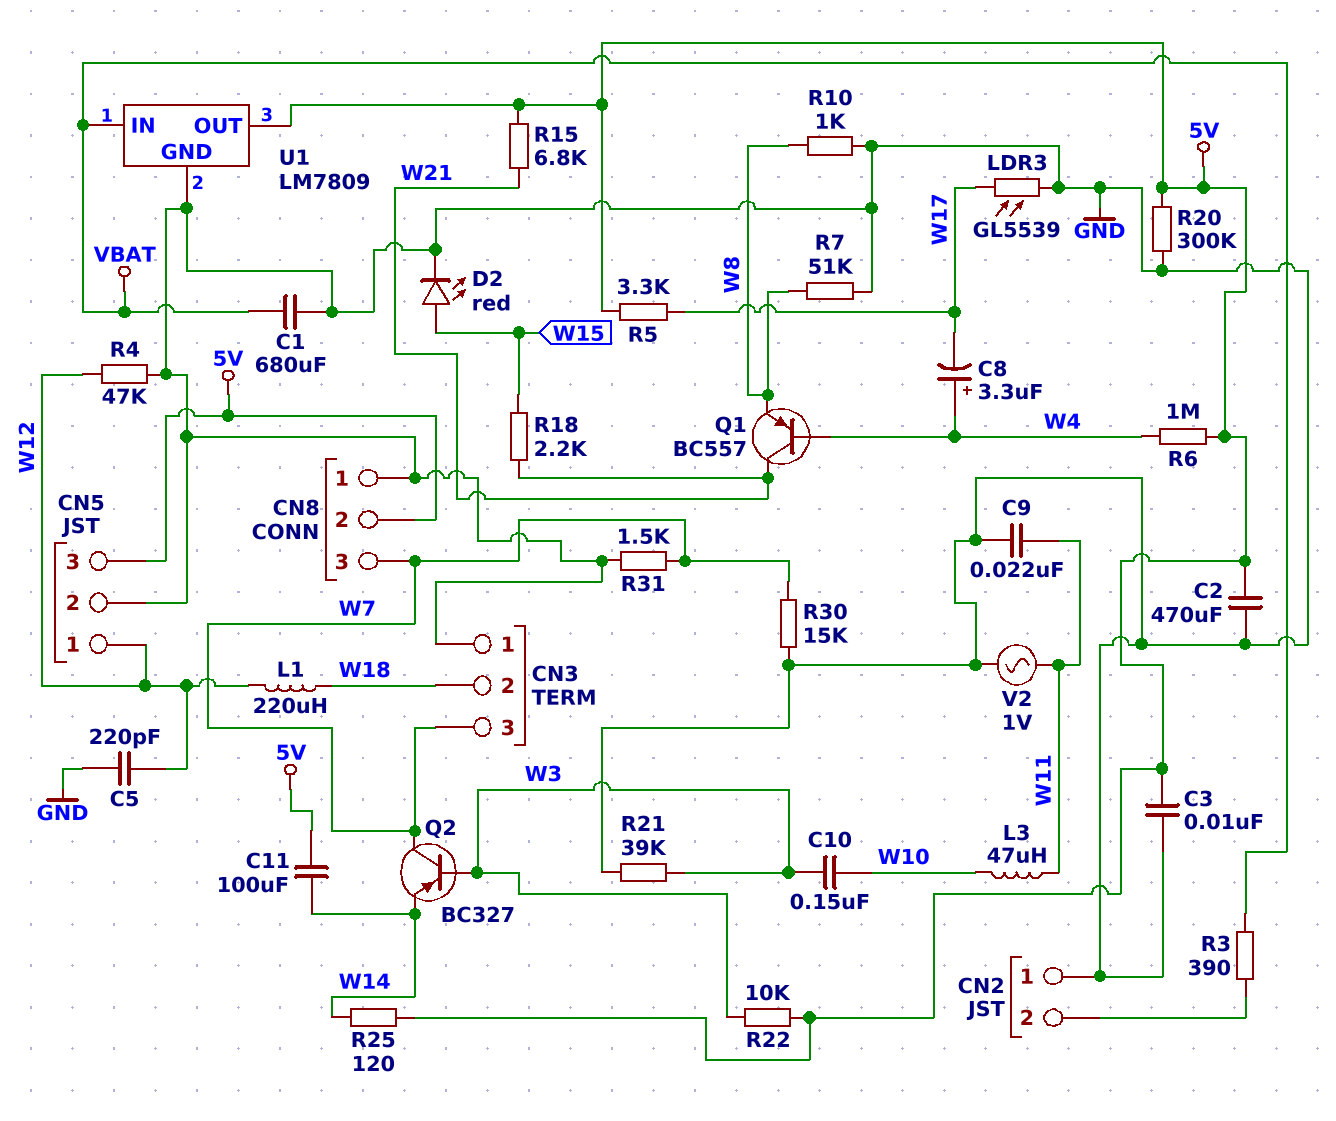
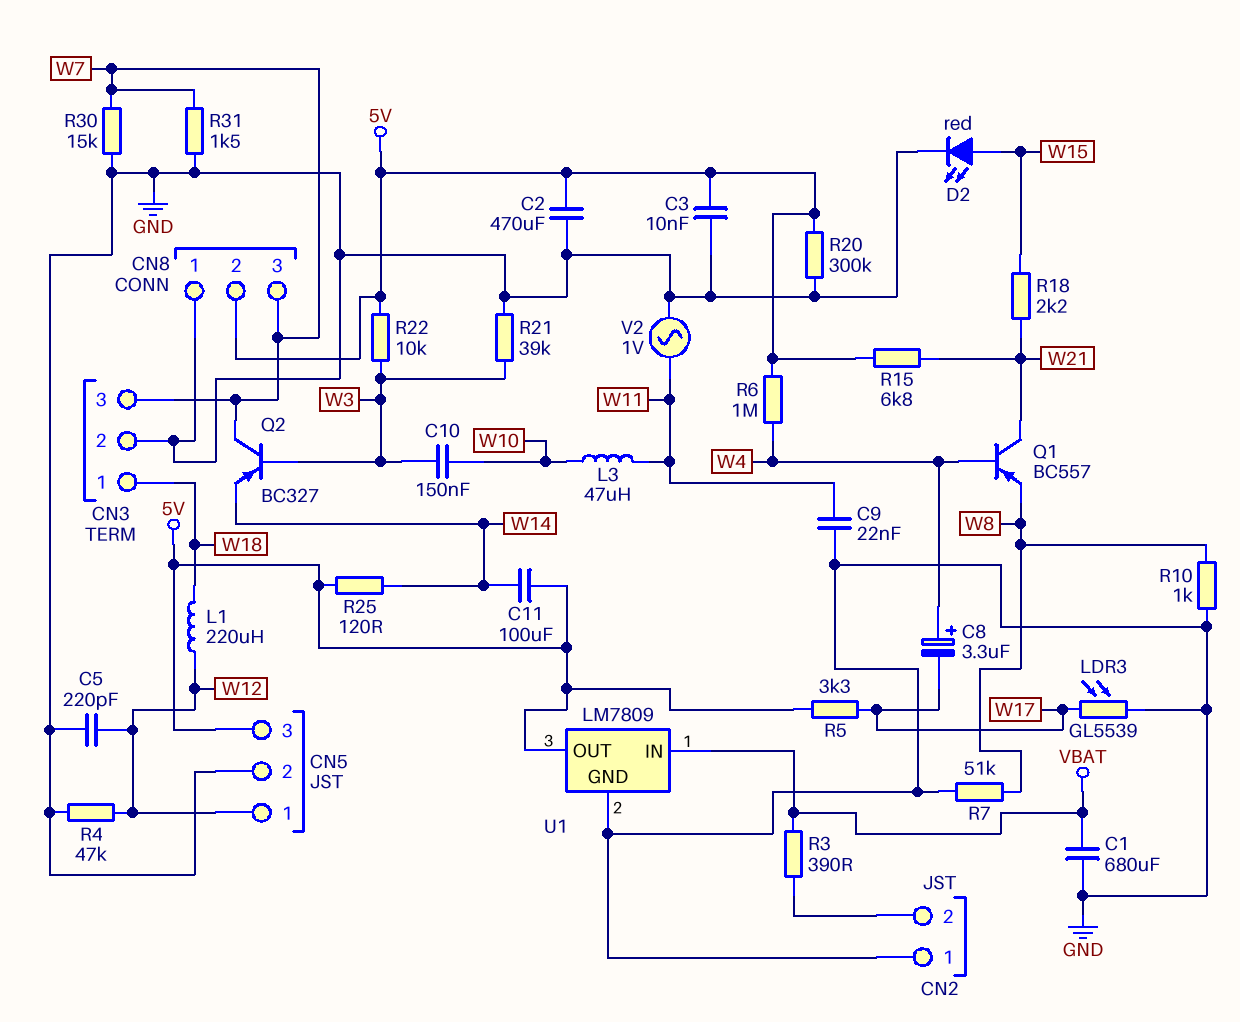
CN3 pin 1: GND -> W18
CN3 pin 2: W18 -> GND

